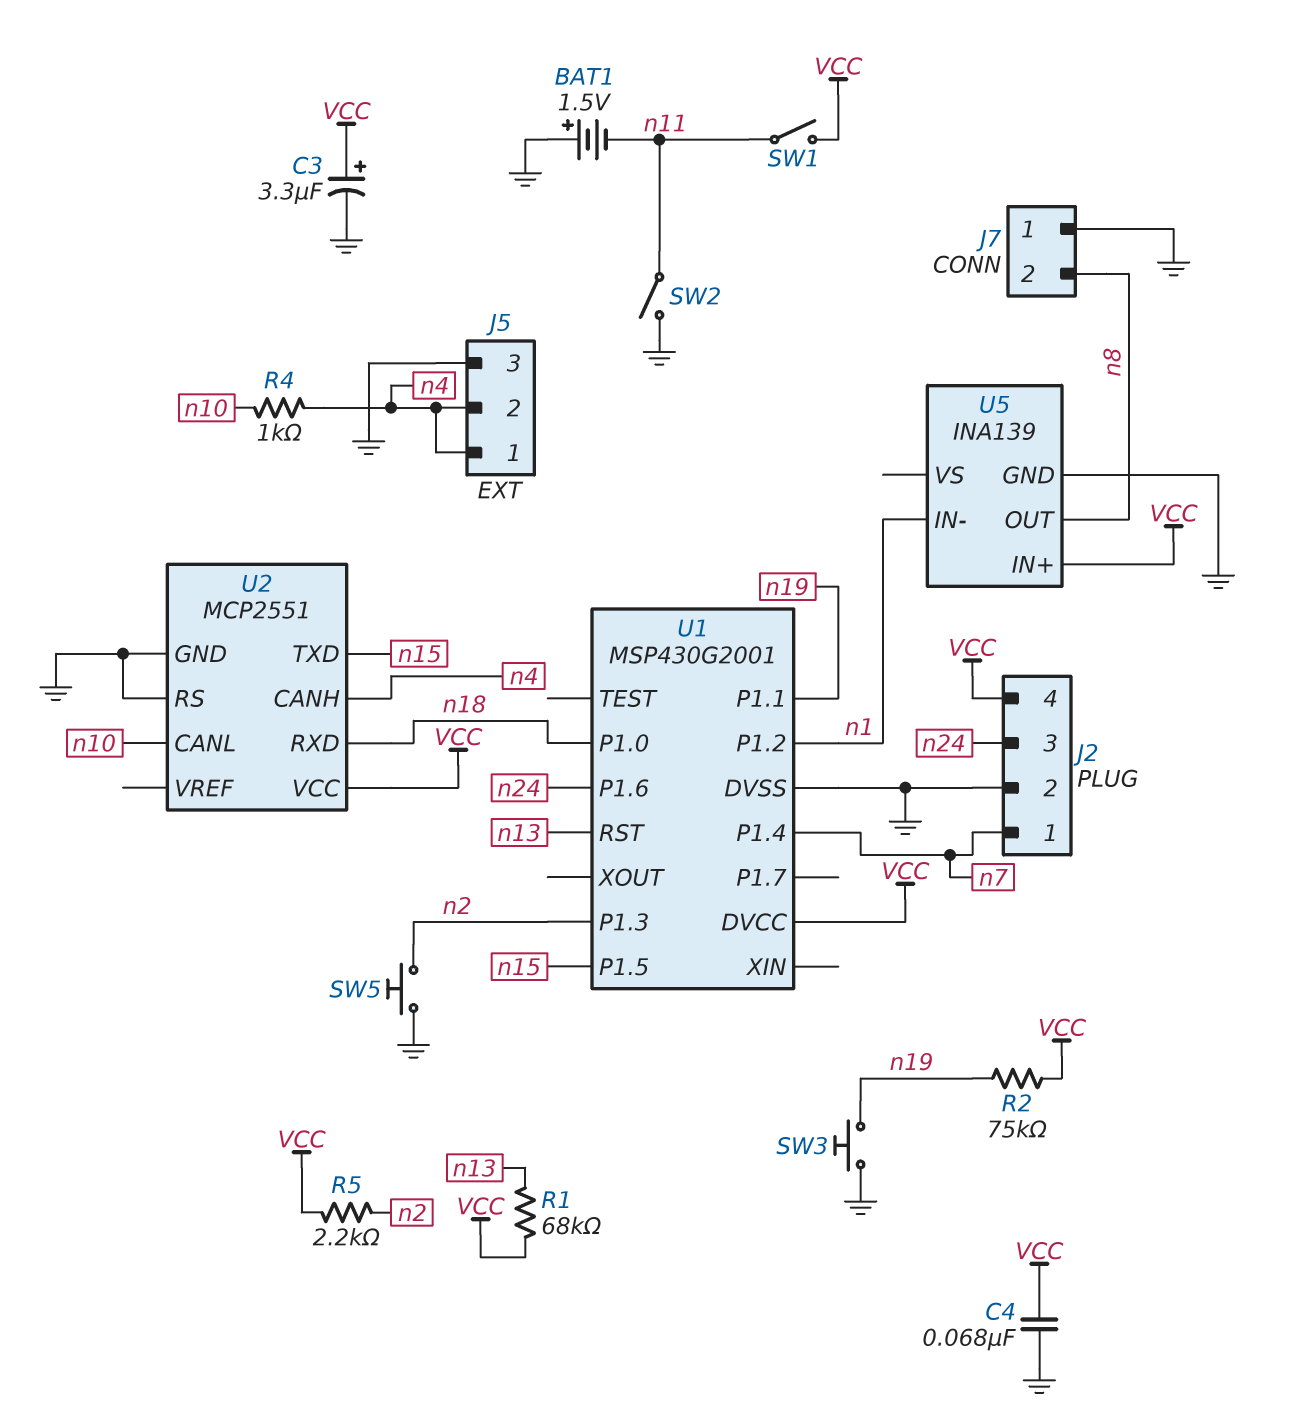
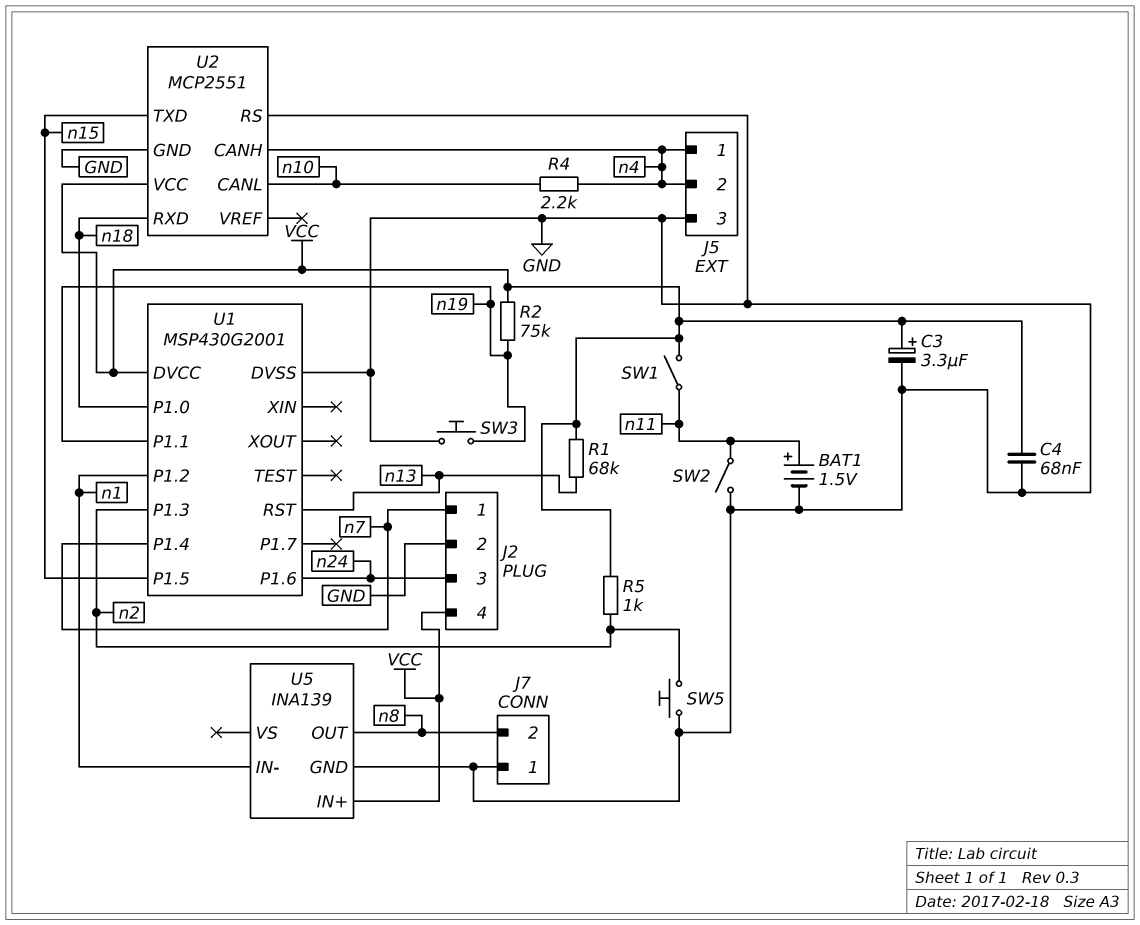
BAT1: 1.5V (plus GND, minus n11) -> 1.5V (plus n11, minus GND)
R4: 1k (n4, n10) -> 2.2k (n4, n10)
R5: 2.2k (VCC, n2) -> 1k (VCC, n2)

